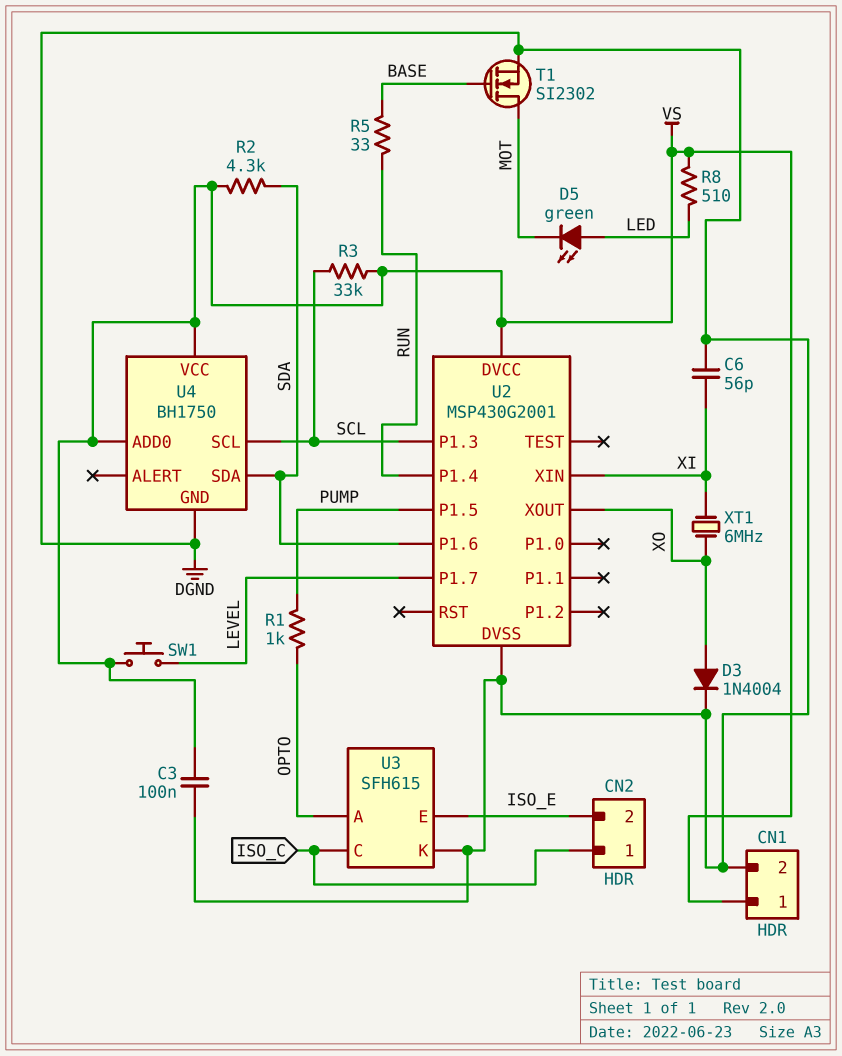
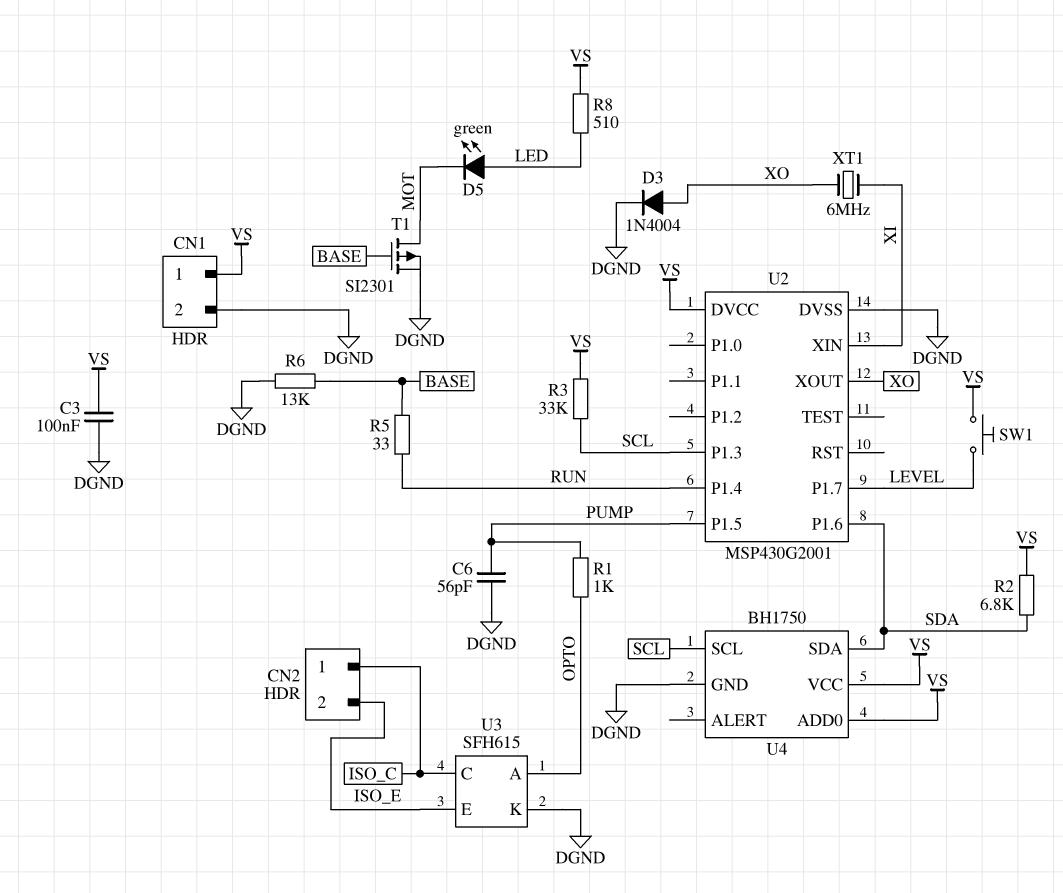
C6: 56pF (DGND, XI) -> 56pF (DGND, PUMP)
R2: 4.3k (SDA, VS) -> 6.8k (SDA, VS)
R6: none -> 13k (BASE, DGND)
T1: NMOS SI2302 (G BASE, D MOT, S DGND) -> PMOS SI2301 (G BASE, D MOT, S DGND)

